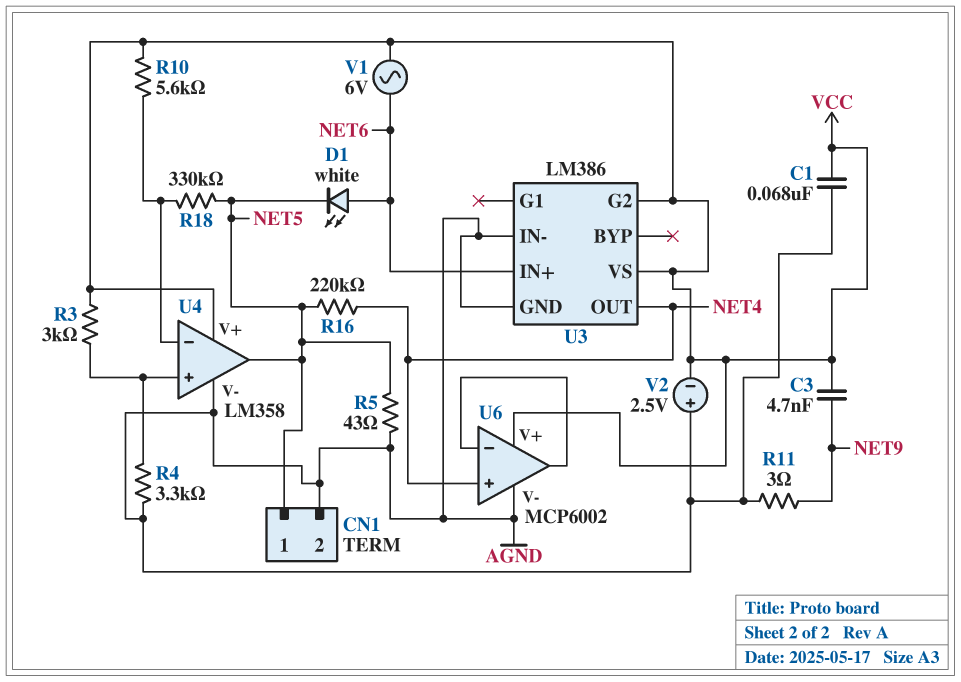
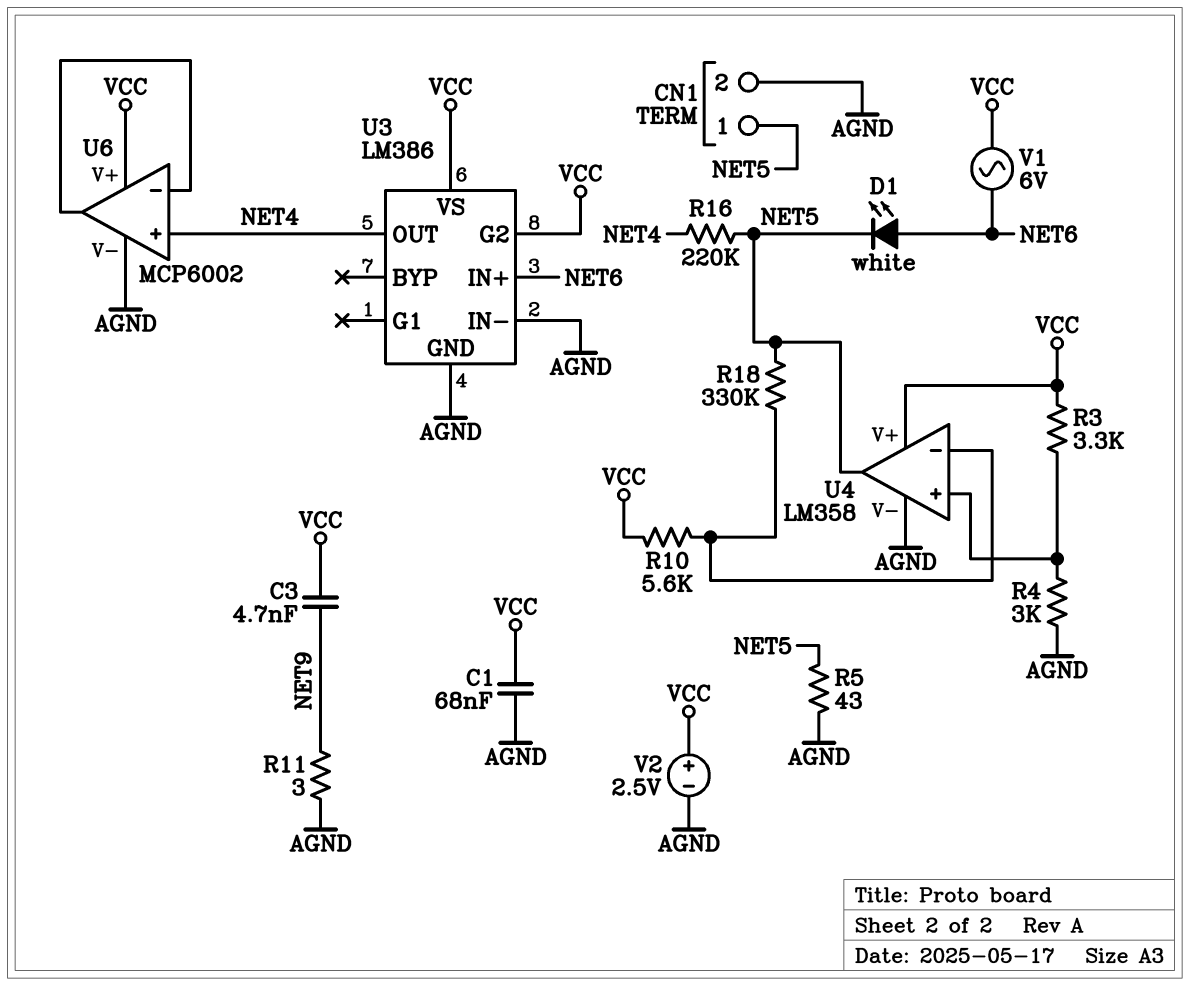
R3: 3k (U4/in+, VCC) -> 3.3k (U4/in+, VCC)
R4: 3.3k (AGND, U4/in+) -> 3k (AGND, U4/in+)
V2: 2.5V (plus AGND, minus VCC) -> 2.5V (plus VCC, minus AGND)

